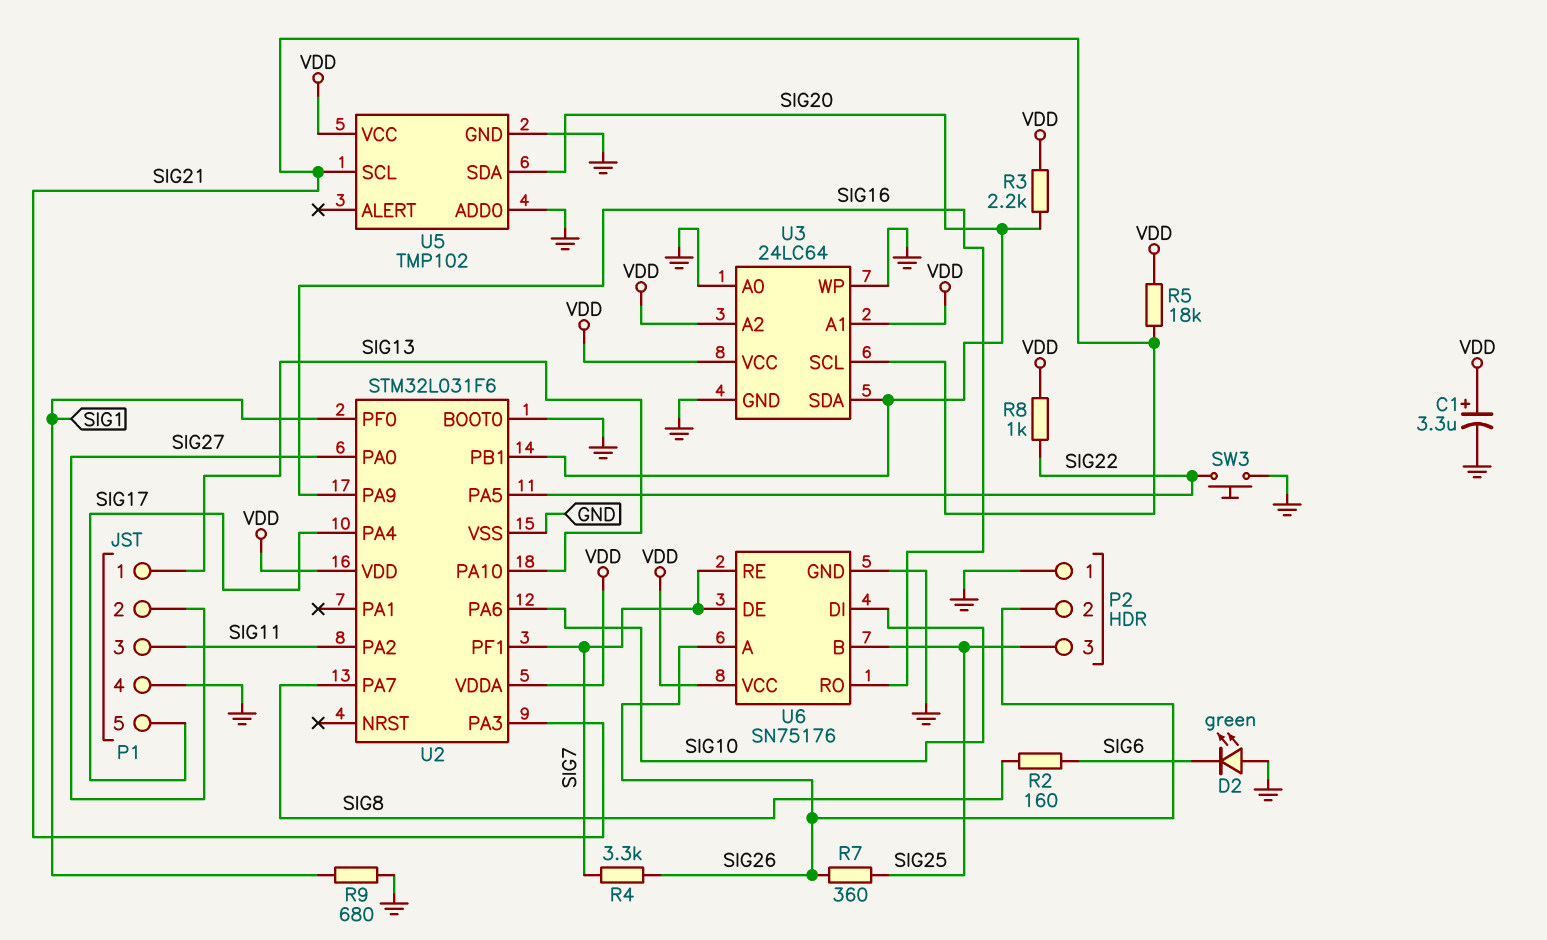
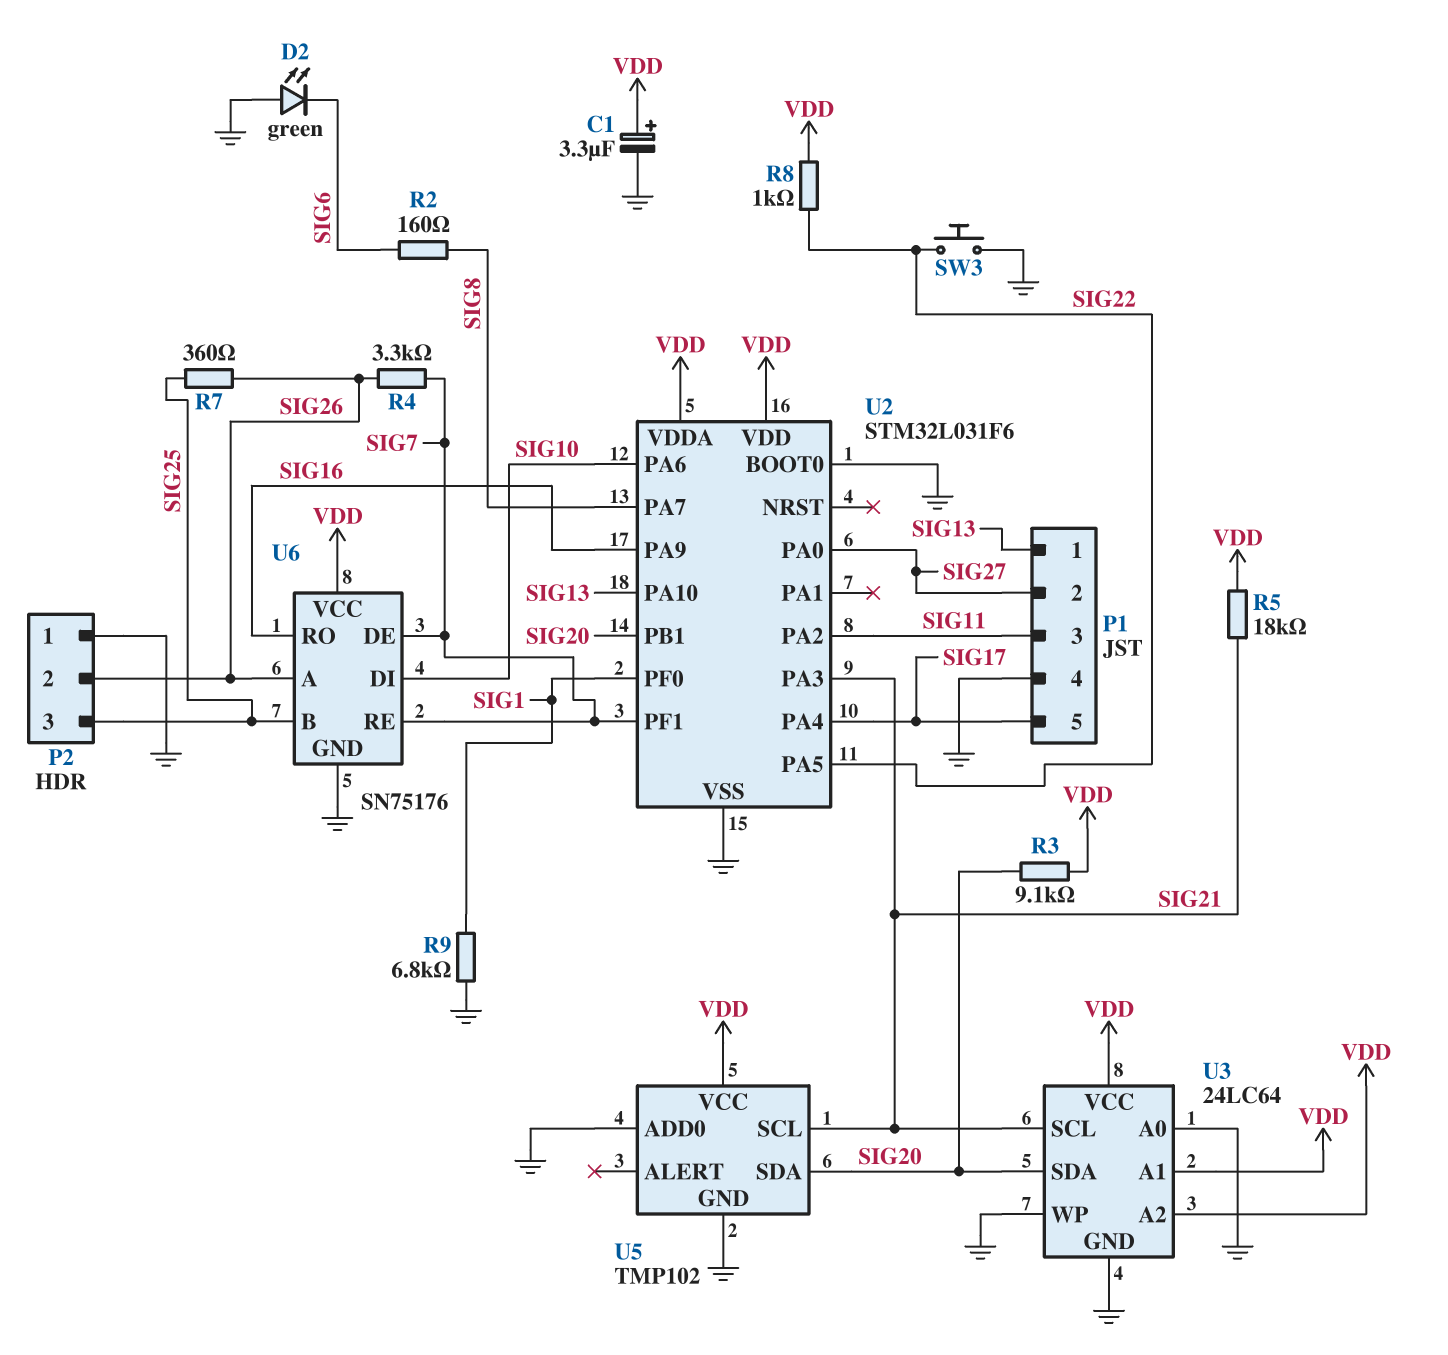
R3: 2.2k (SIG20, VDD) -> 9.1k (SIG20, VDD)
R9: 680 (GND, SIG1) -> 6.8k (GND, SIG1)

